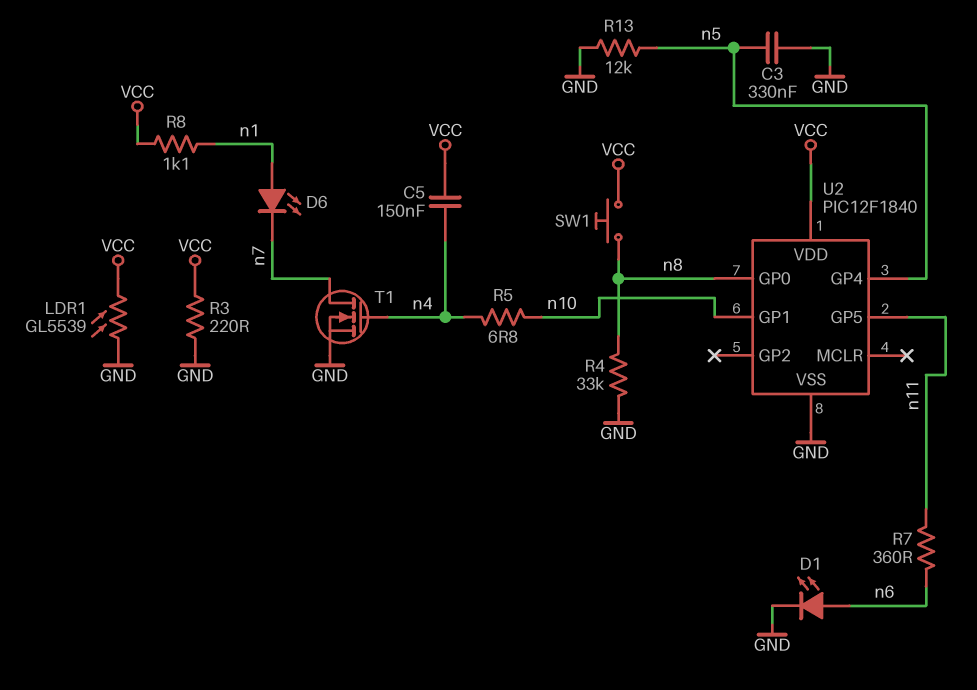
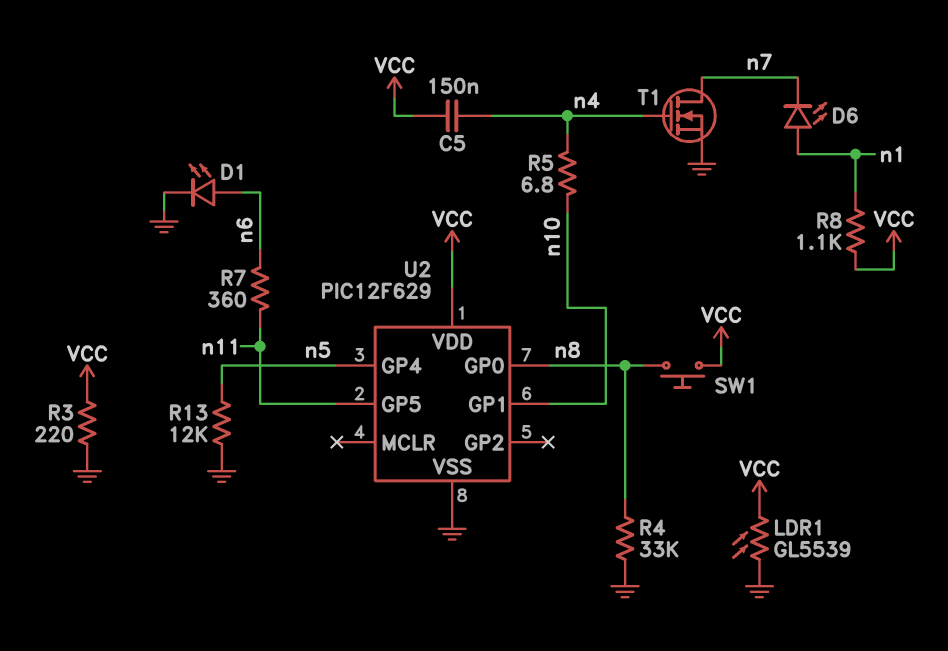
C3: 330nF (GND, n5) -> none
U2: PIC12F1840 -> PIC12F629

